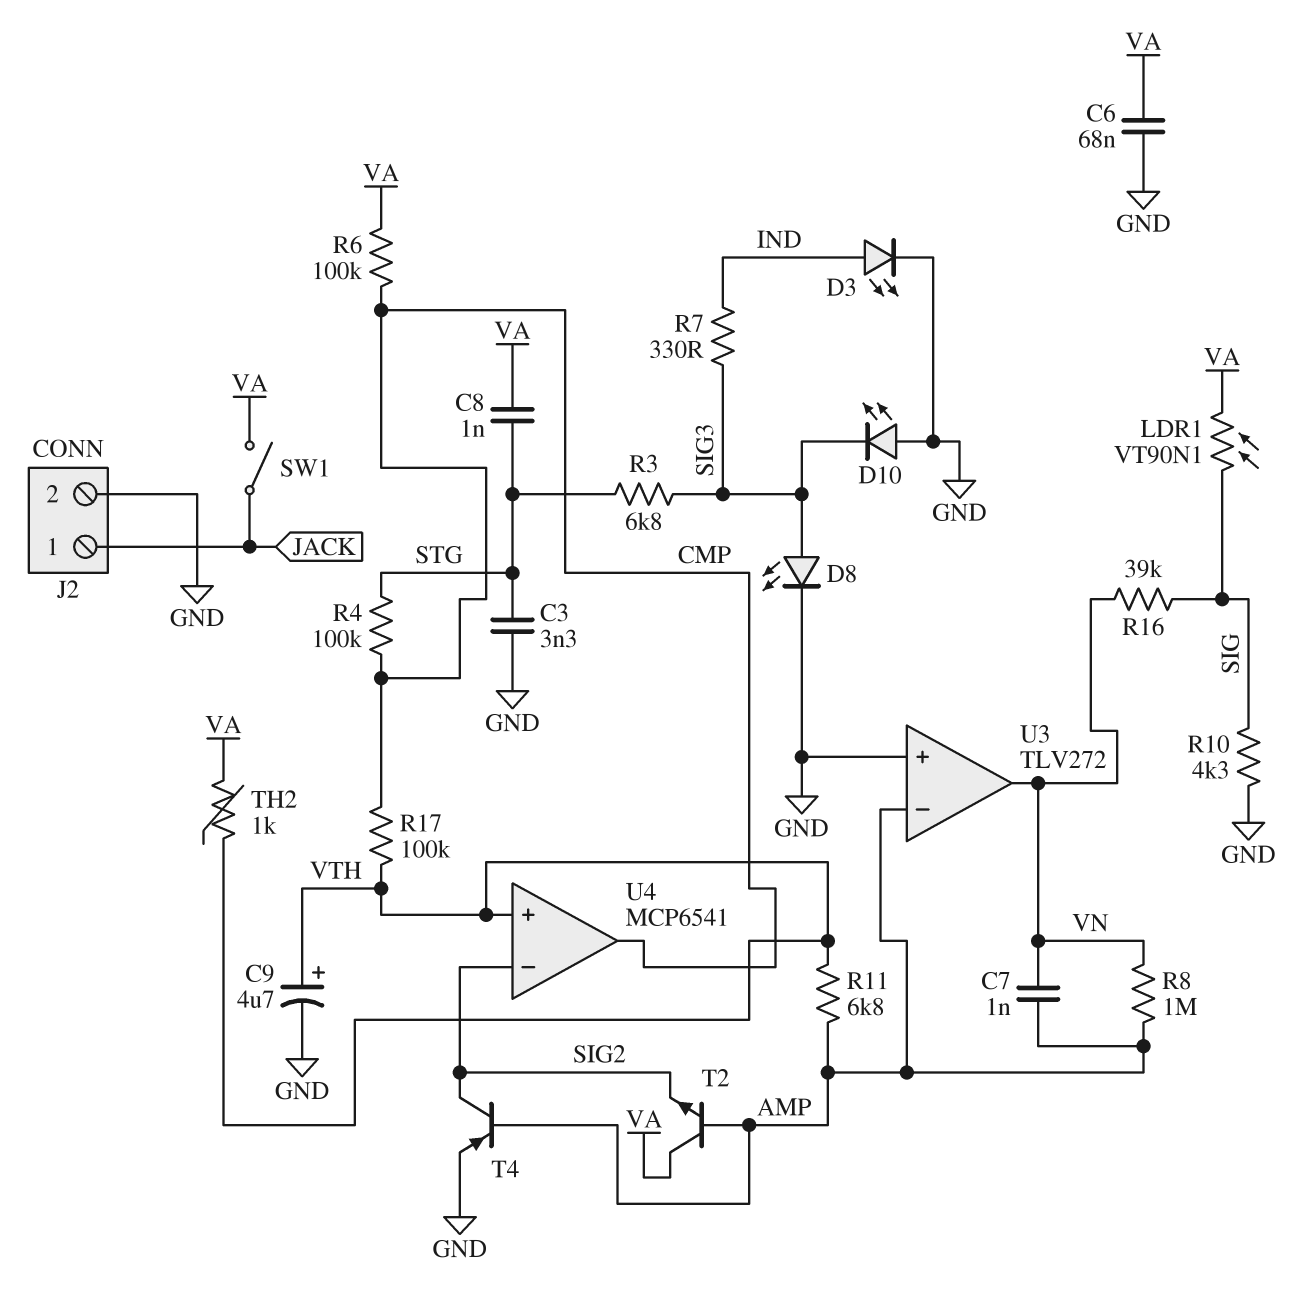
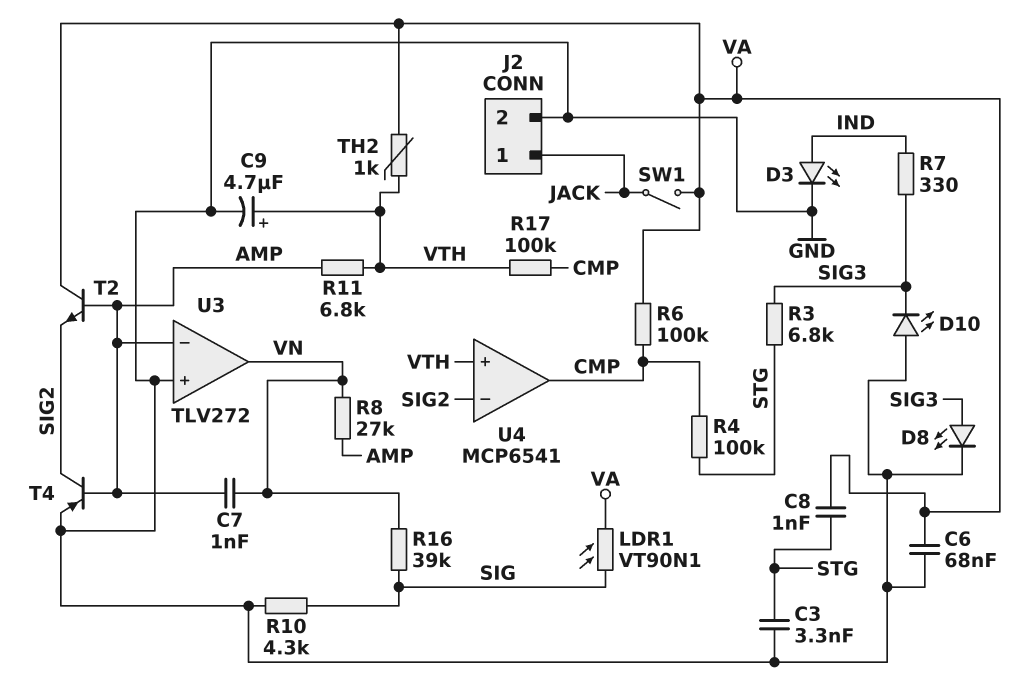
R8: 1M (AMP, VN) -> 27k (AMP, VN)

